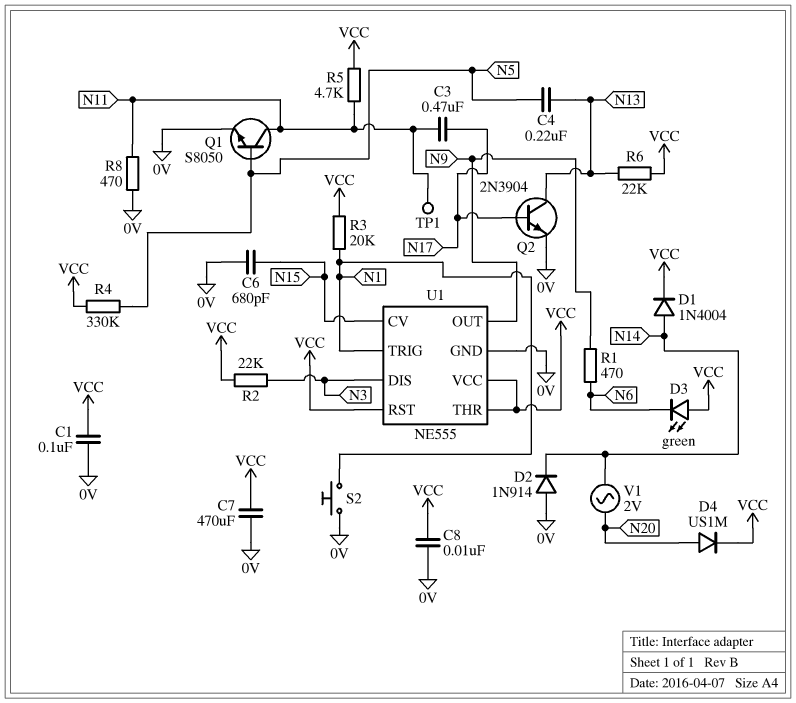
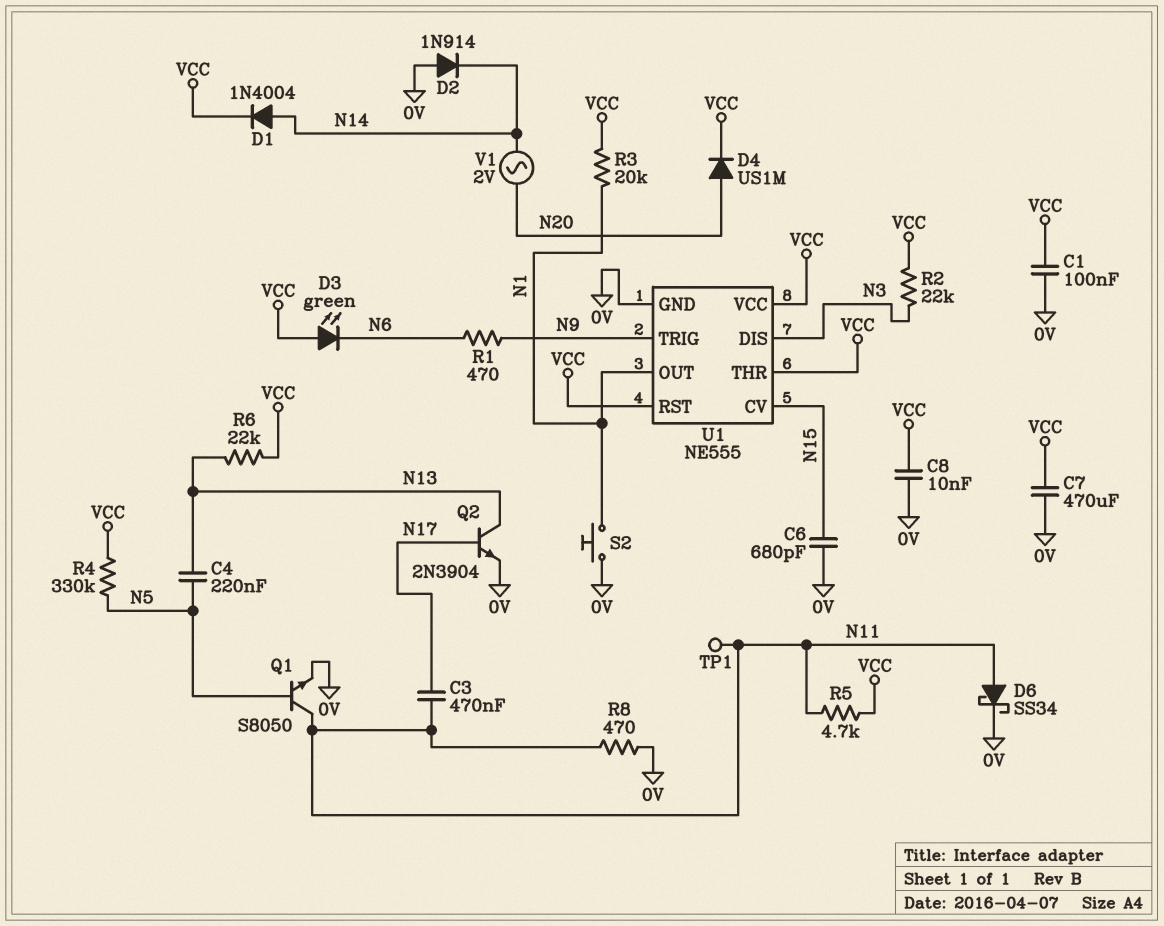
D6: none -> schottky SS34 (A N11, K 0V)
U1 pin OUT: N9 -> N1
U1 pin TRIG: N1 -> N9

